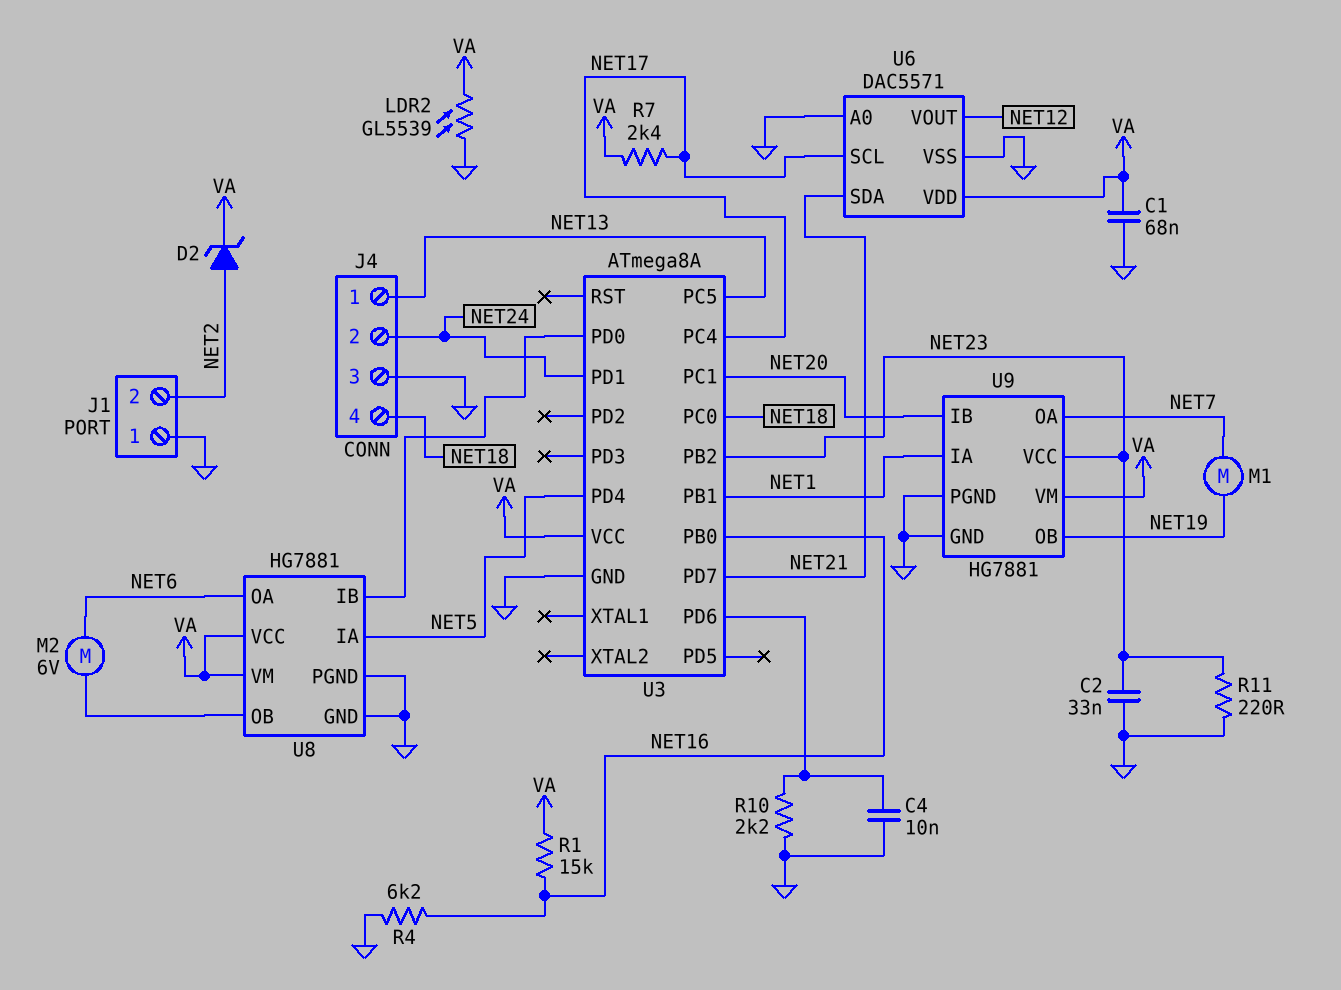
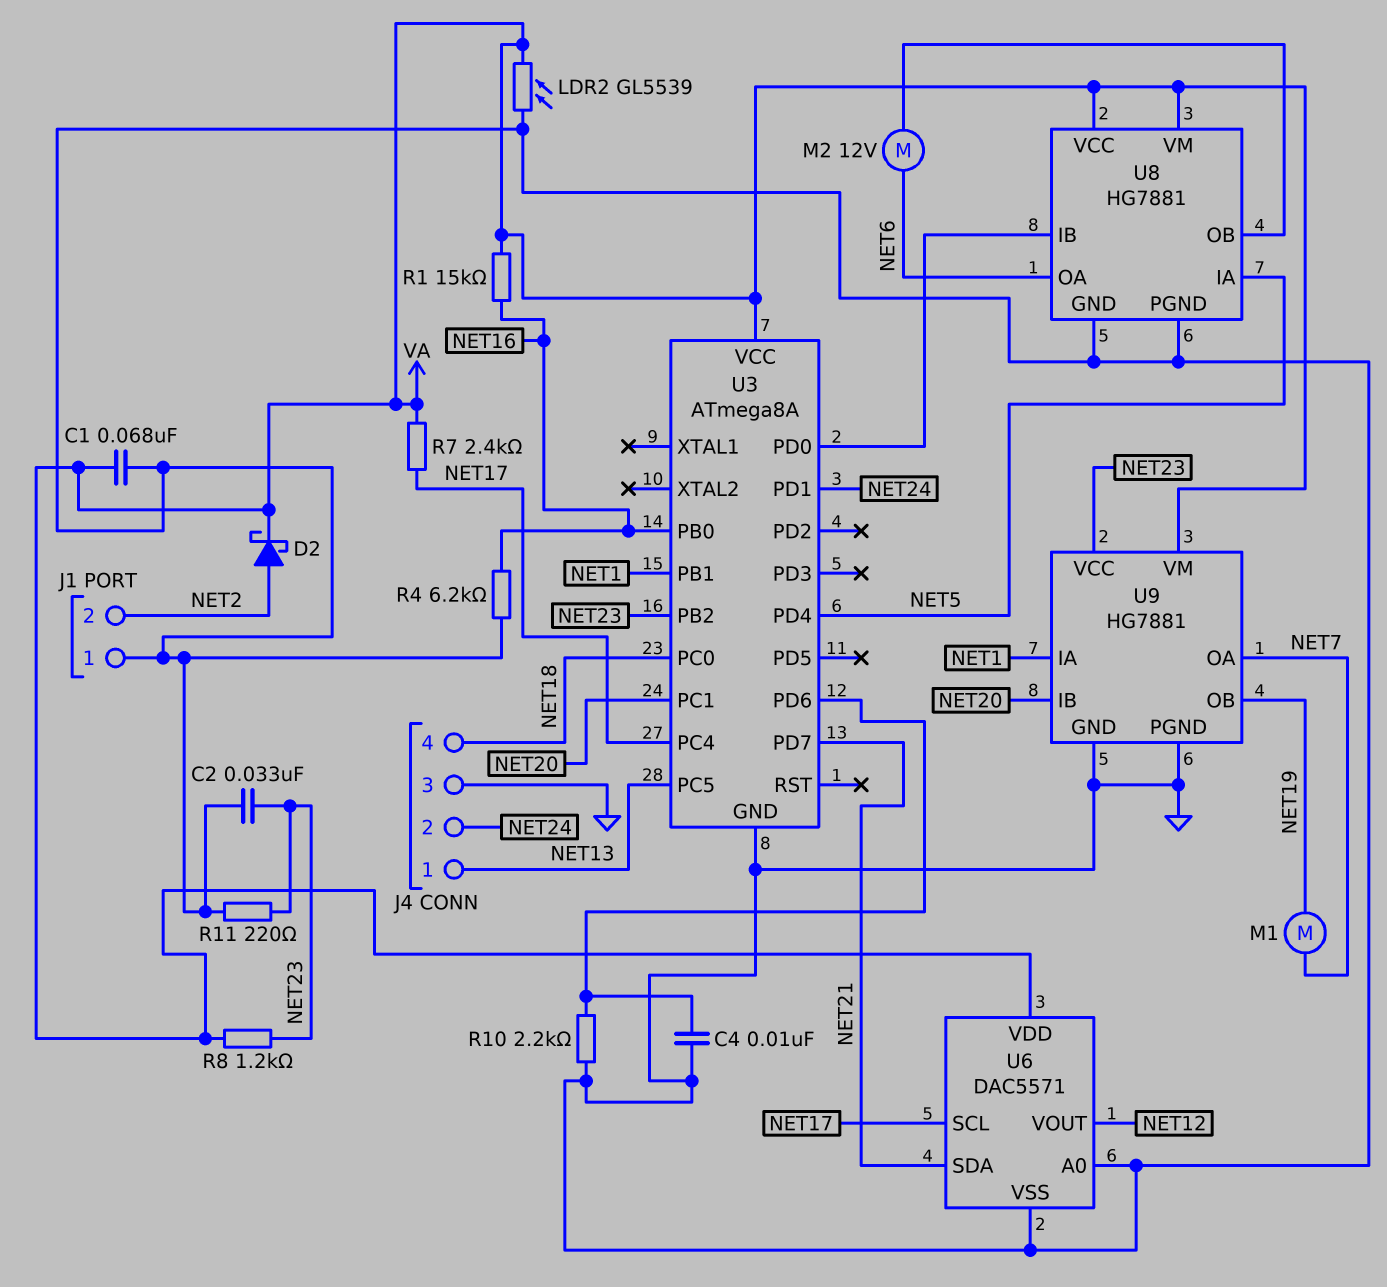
D2: zener (A NET2, K VA) -> schottky (A NET2, K VA)
M2: motor 6V (NET6, U8/OB) -> motor 12V (NET6, U8/OB)
R8: none -> 1.2k (NET23, VA)

